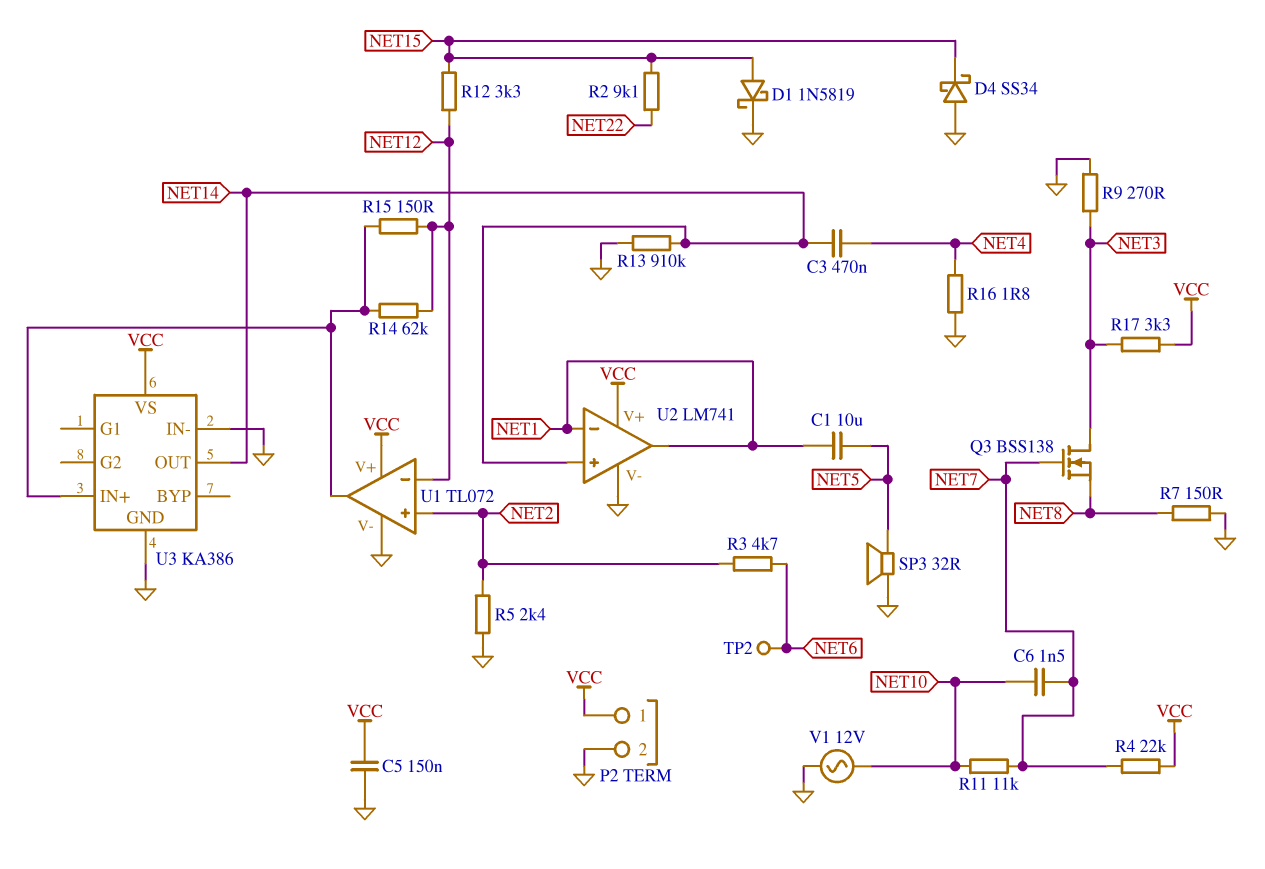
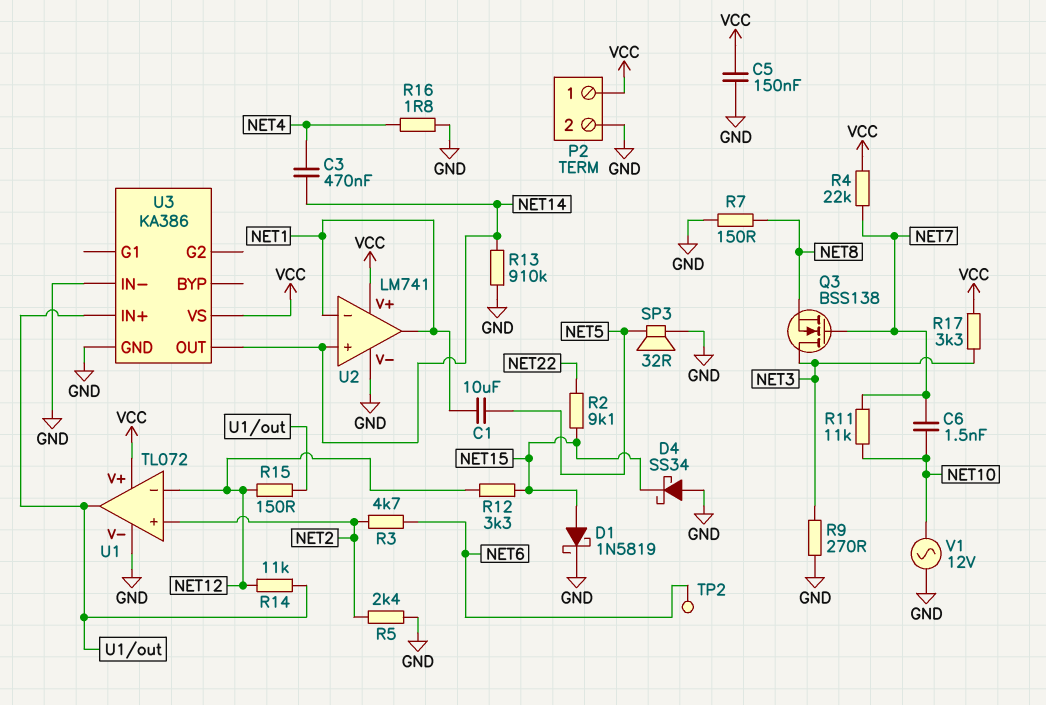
R14: 62k (NET12, U1/out) -> 11k (NET12, U1/out)

